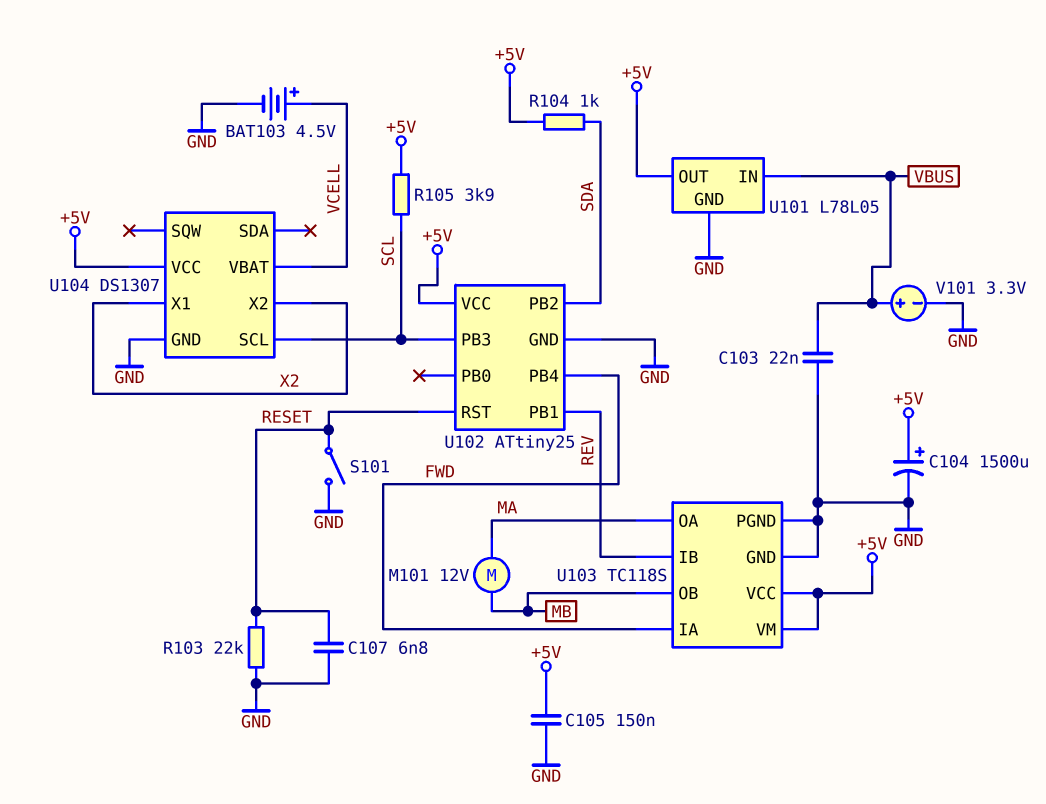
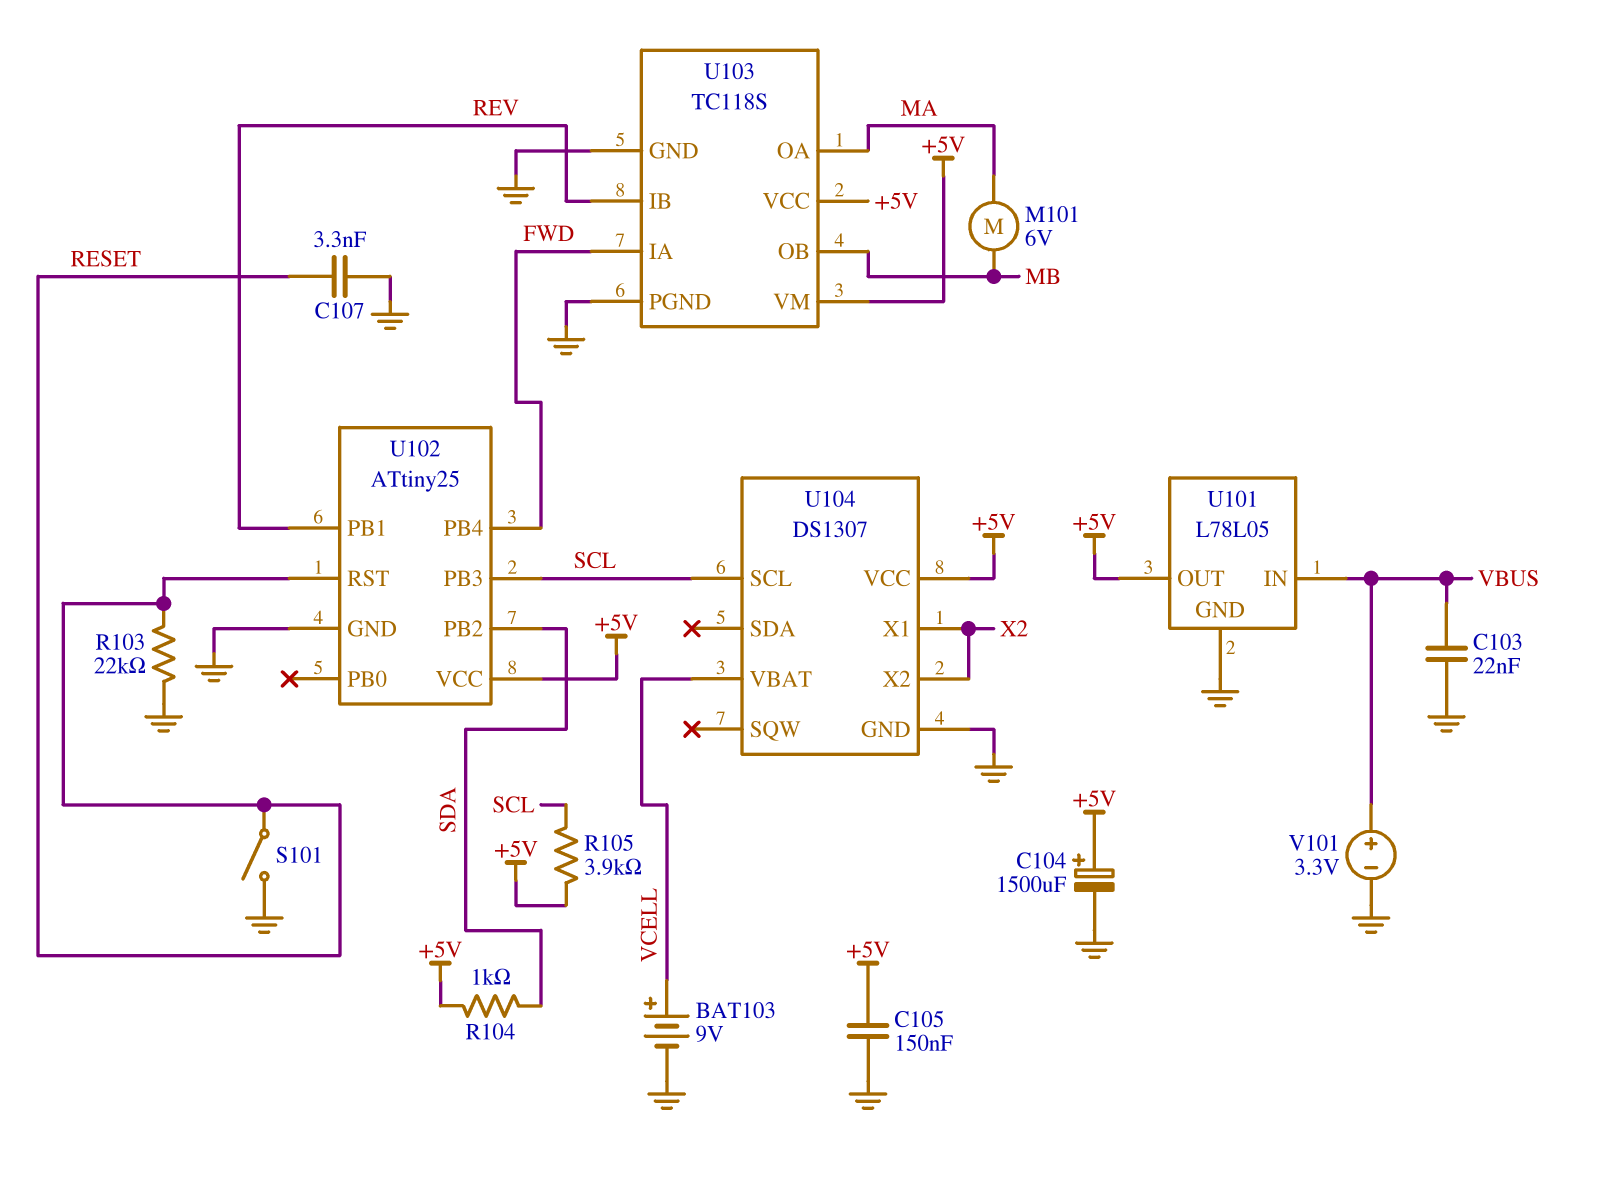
BAT103: 4.5V (plus VCELL, minus GND) -> 9V (plus VCELL, minus GND)
C107: 6.8nF (GND, RESET) -> 3.3nF (GND, RESET)
M101: motor 12V (MA, MB) -> motor 6V (MA, MB)

